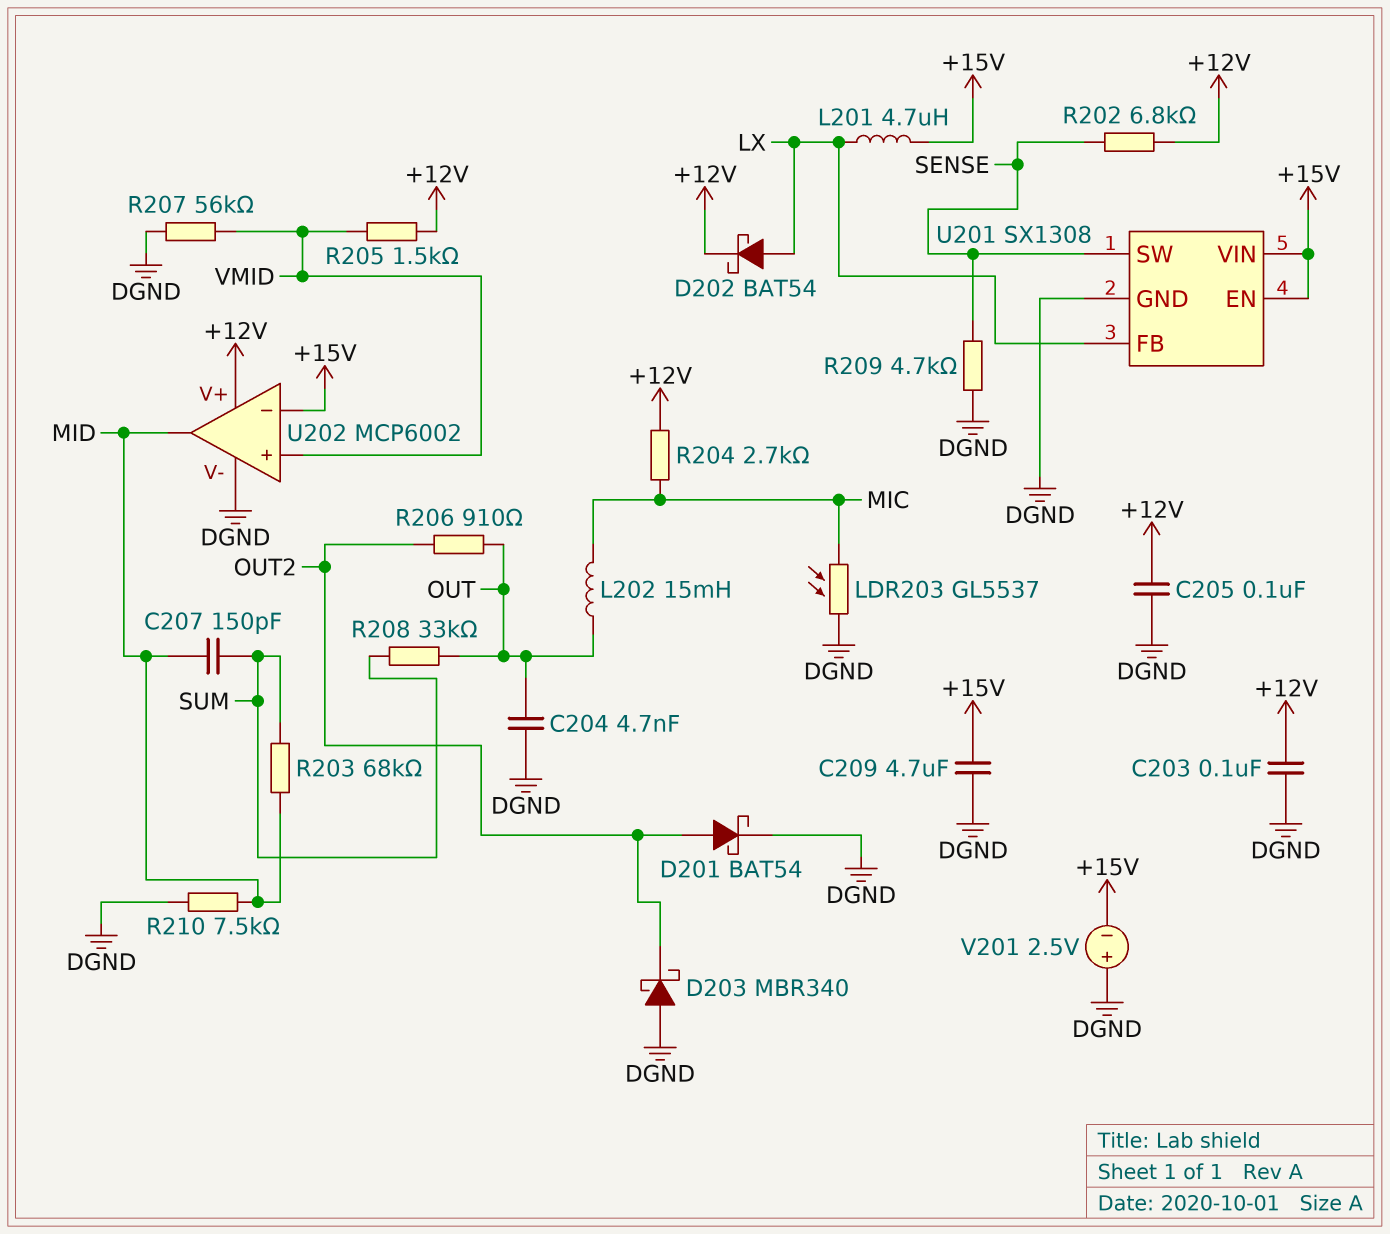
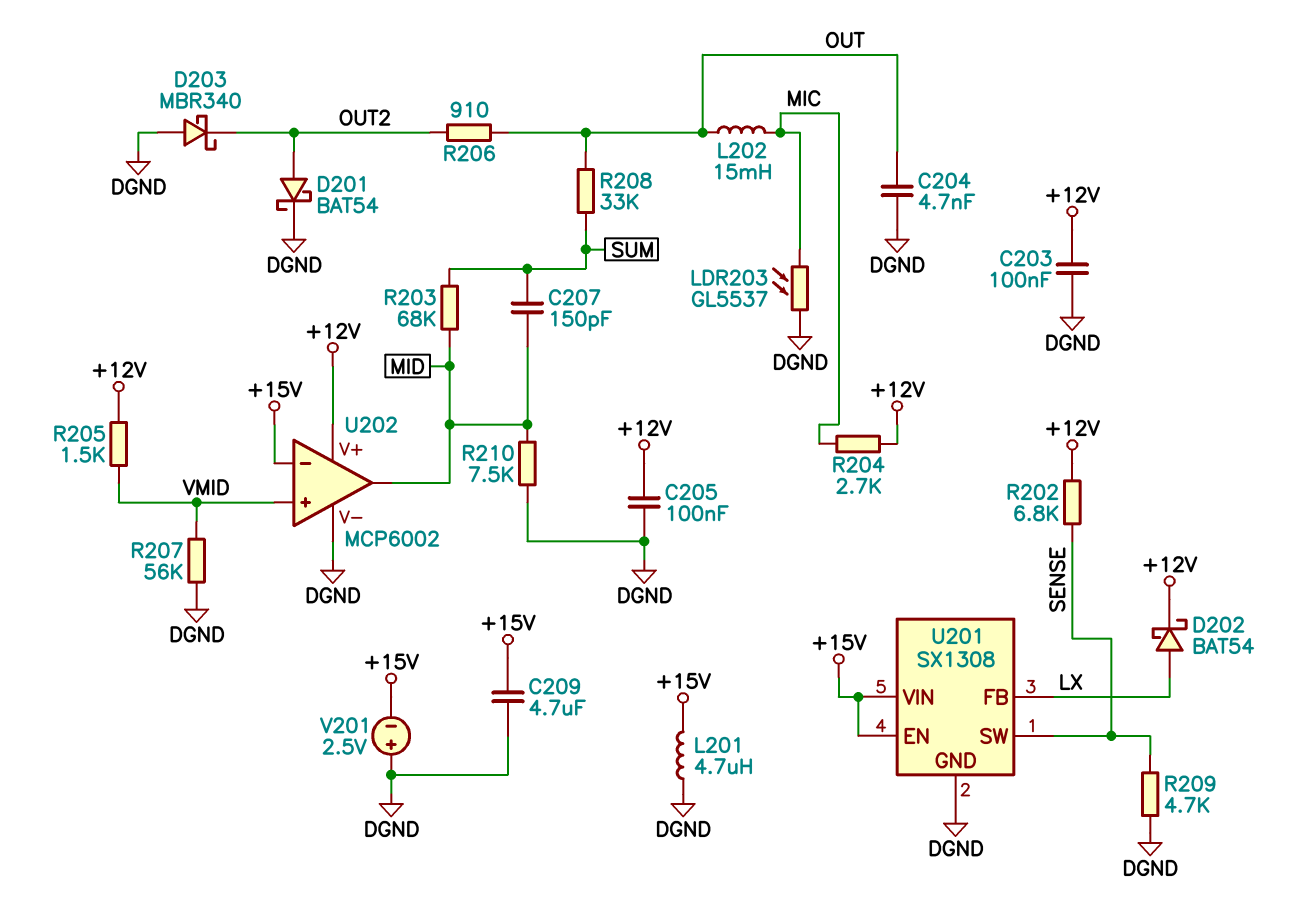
L201: 4.7uH (+15V, LX) -> 4.7uH (+15V, DGND)

